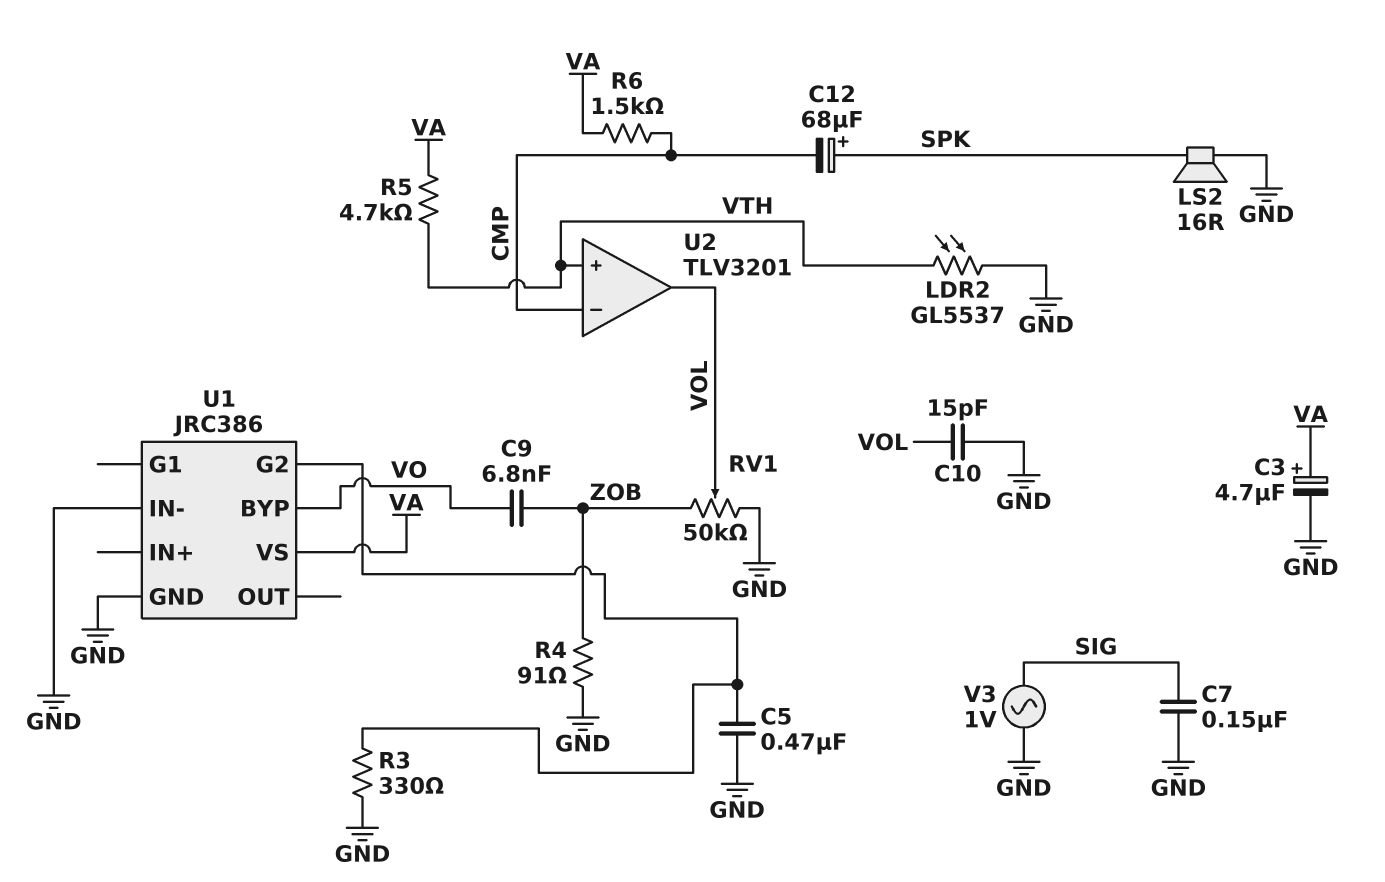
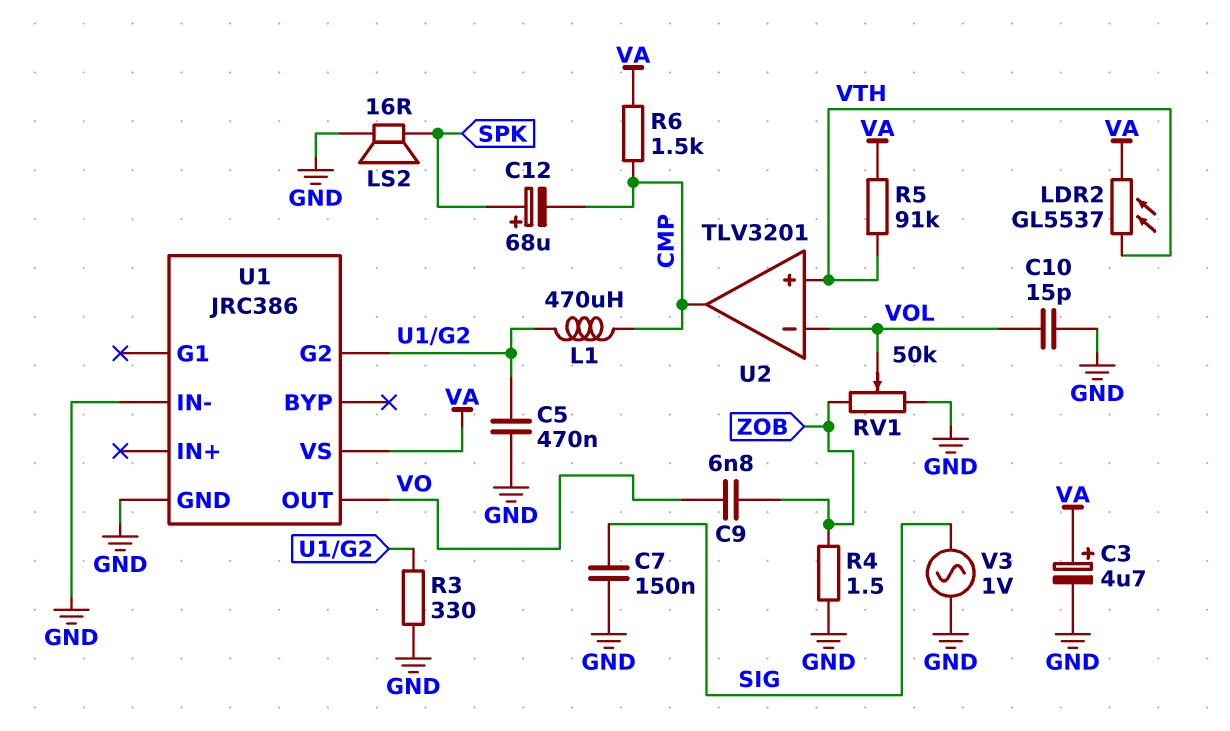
L1: none -> 470uH (CMP, U1/G2)
LDR2: GL5537 (GND, VTH) -> GL5537 (VA, VTH)
R4: 91 (GND, ZOB) -> 1.5 (GND, ZOB)
R5: 4.7k (VA, VTH) -> 91k (VA, VTH)
U1 pin BYP: VO -> none
U1 pin OUT: none -> VO
U2 pin in-: CMP -> VOL
U2 pin out: VOL -> CMP

